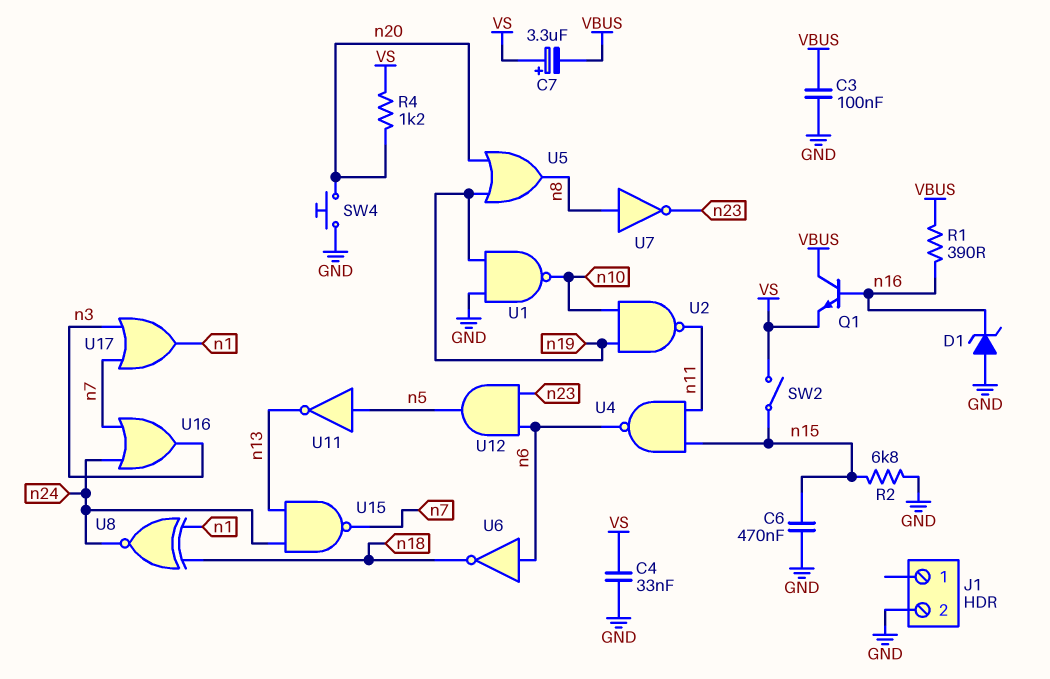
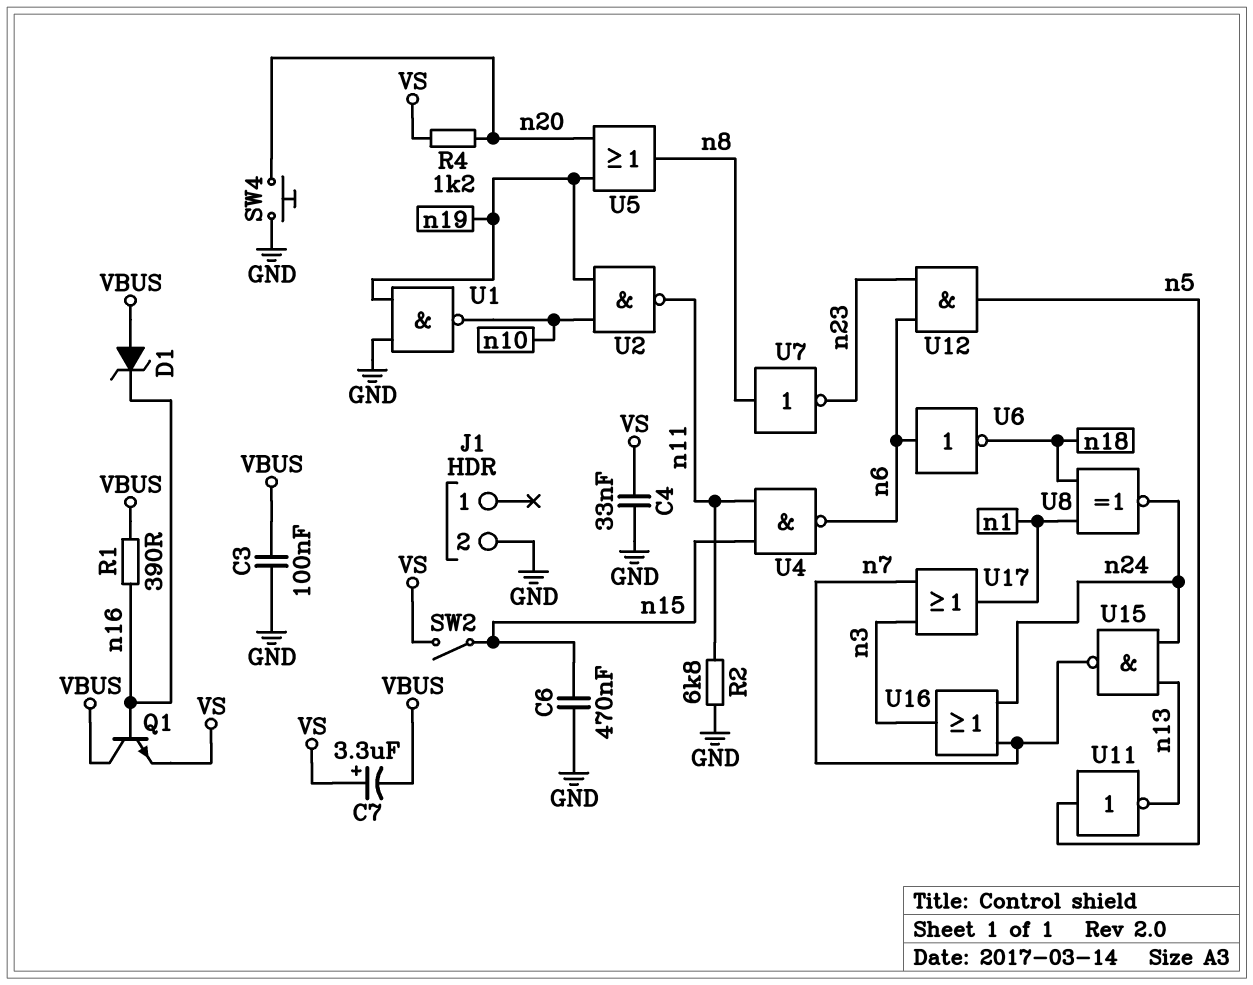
D1: zener (A GND, K n16) -> zener (A VBUS, K n16)
R2: 6.8k (GND, n15) -> 6.8k (GND, n11)

